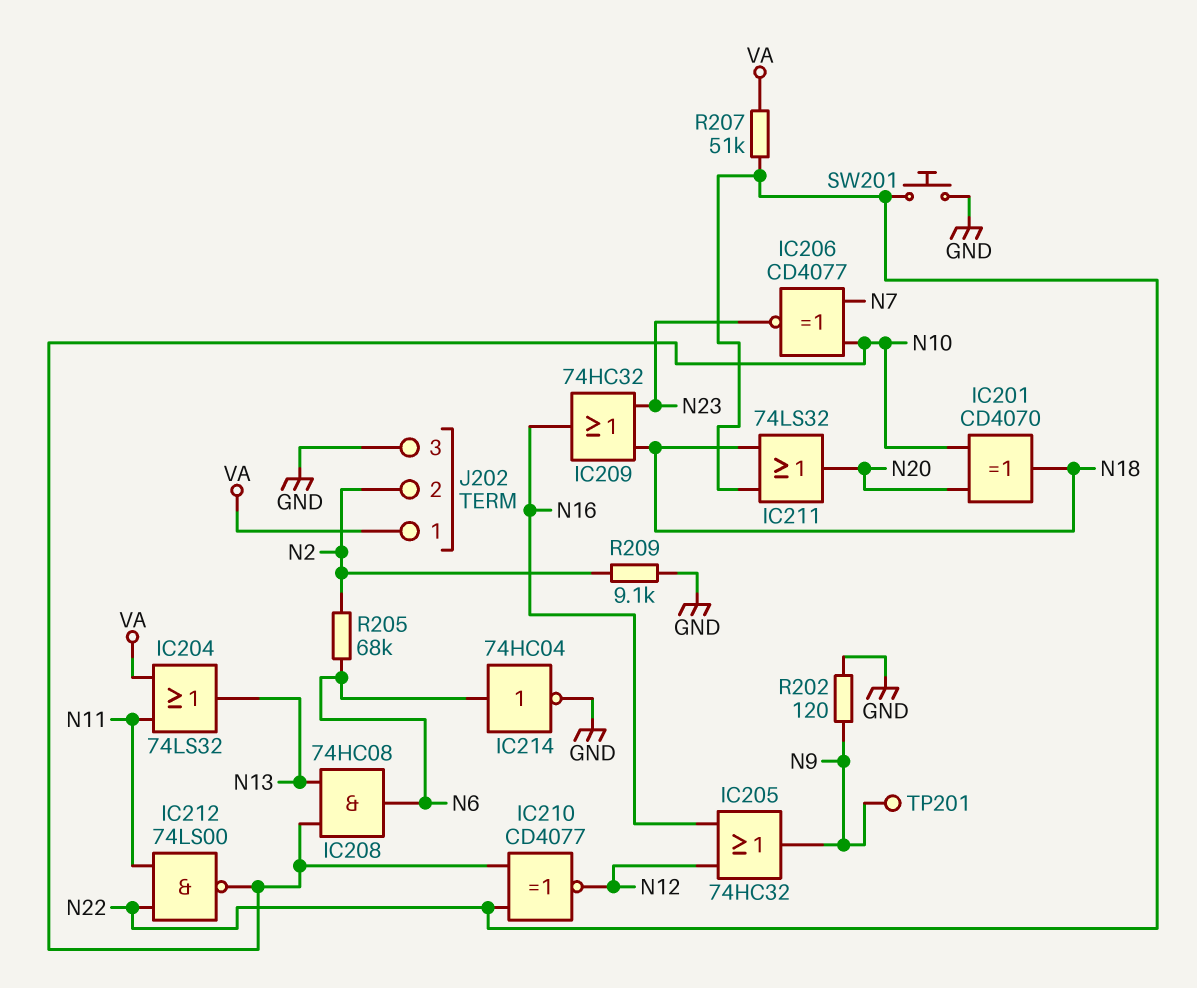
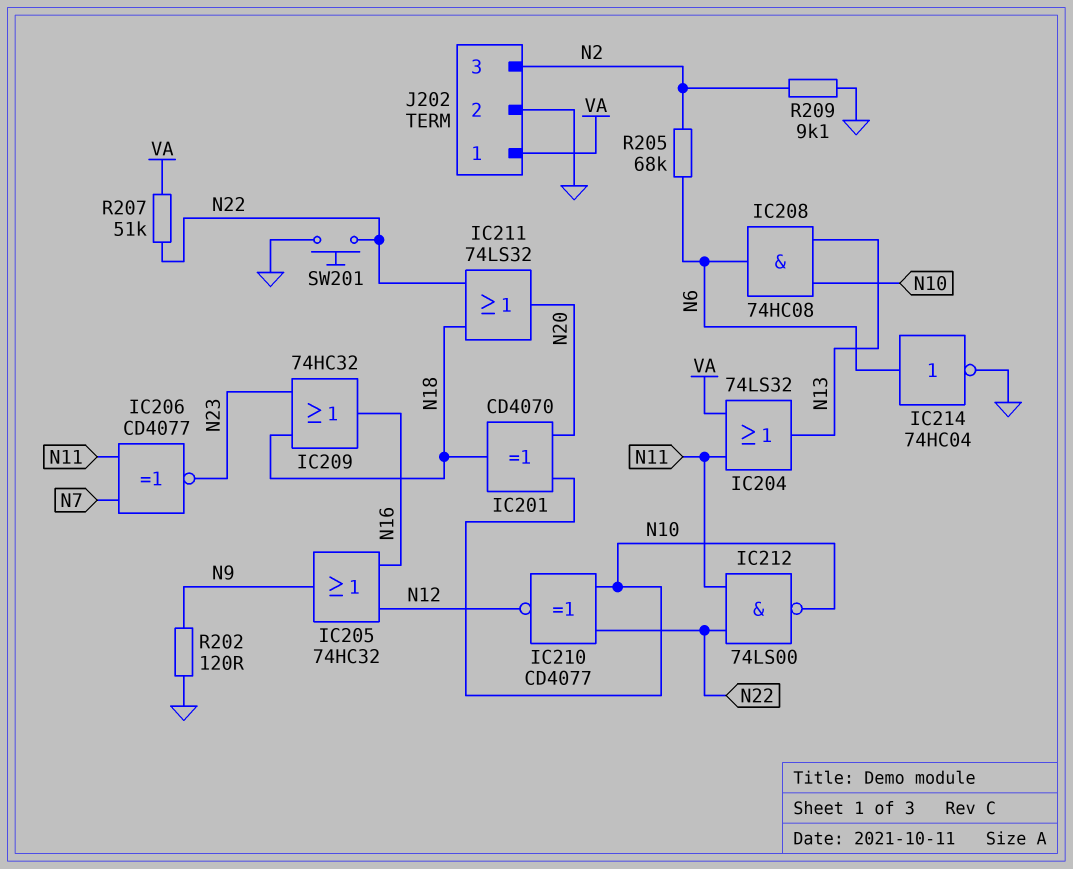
IC206: XNOR CD4077 (in N7, in N10, out N23) -> XNOR CD4077 (in N7, in N11, out N23)
J202 pin 2: N2 -> GND
J202 pin 3: GND -> N2
TP201: test point (N9) -> none

